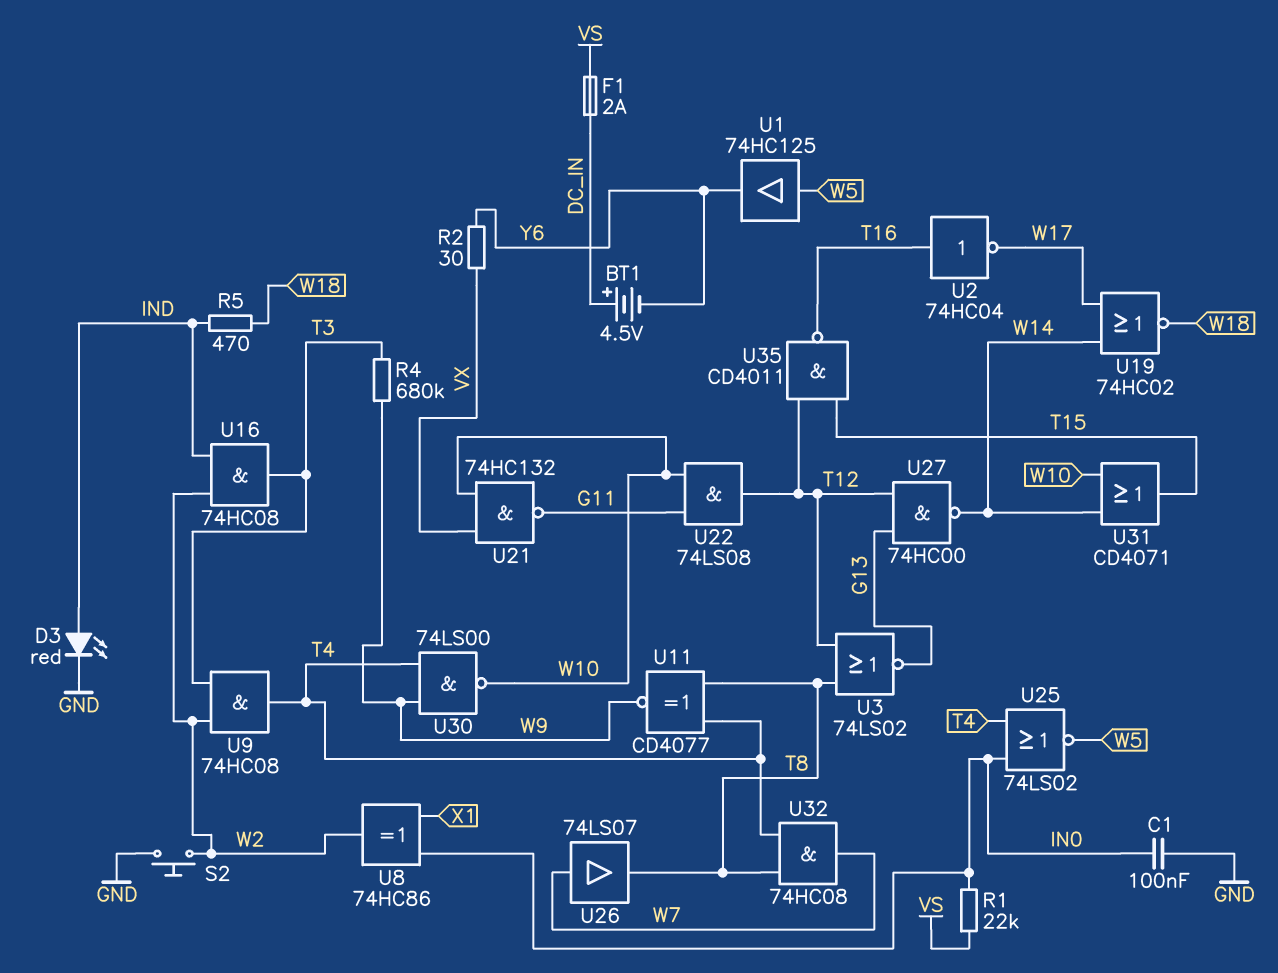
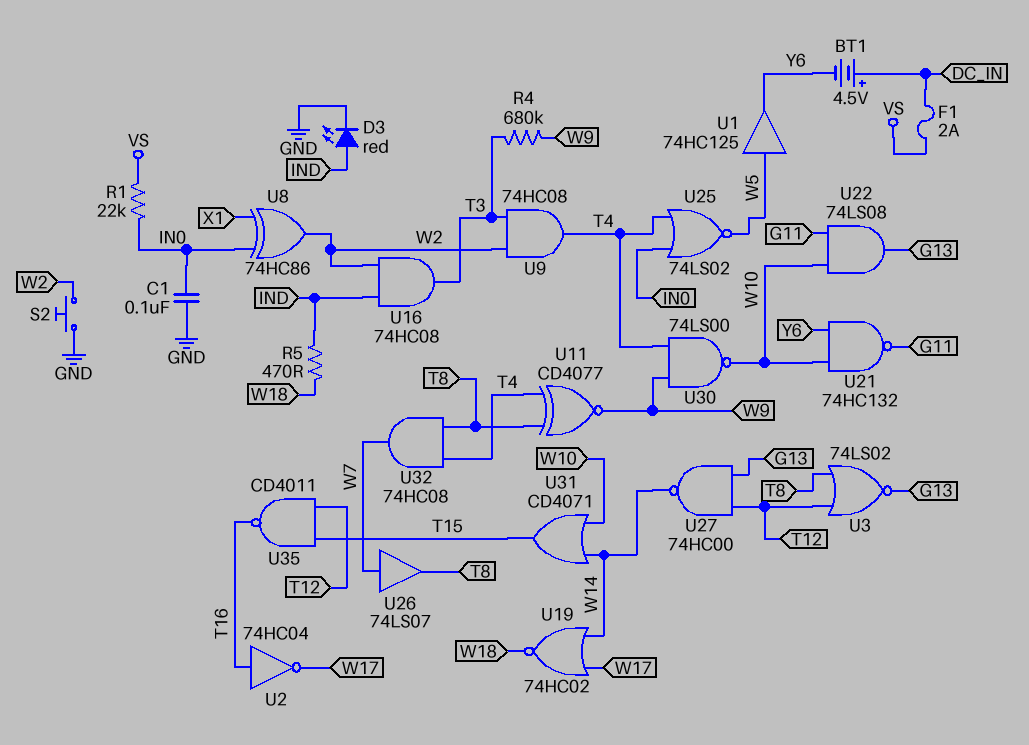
R2: 30 (VX, Y6) -> none
U21: NAND 74HC132 (in VX, in W10, out G11) -> NAND 74HC132 (in W10, in Y6, out G11)
U22: AND 74LS08 (in G11, in W10, out T12) -> AND 74LS08 (in G11, in W10, out G13)

